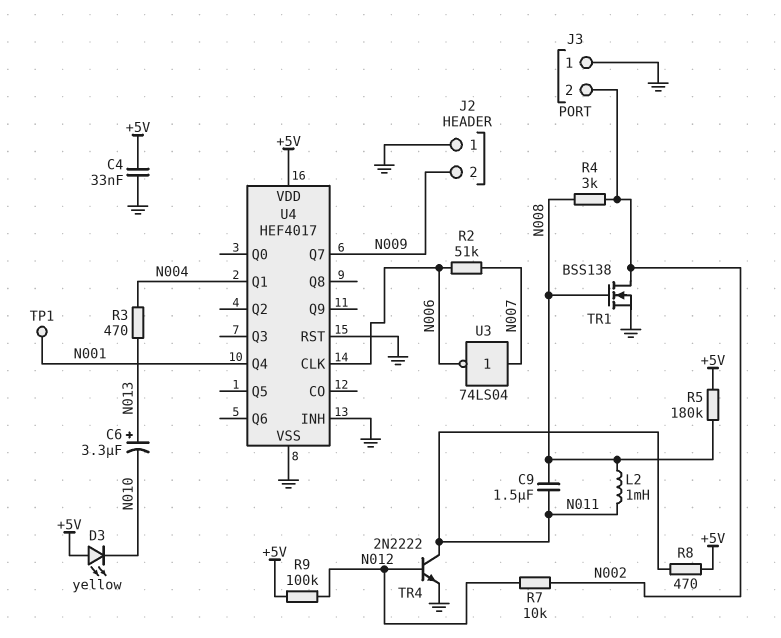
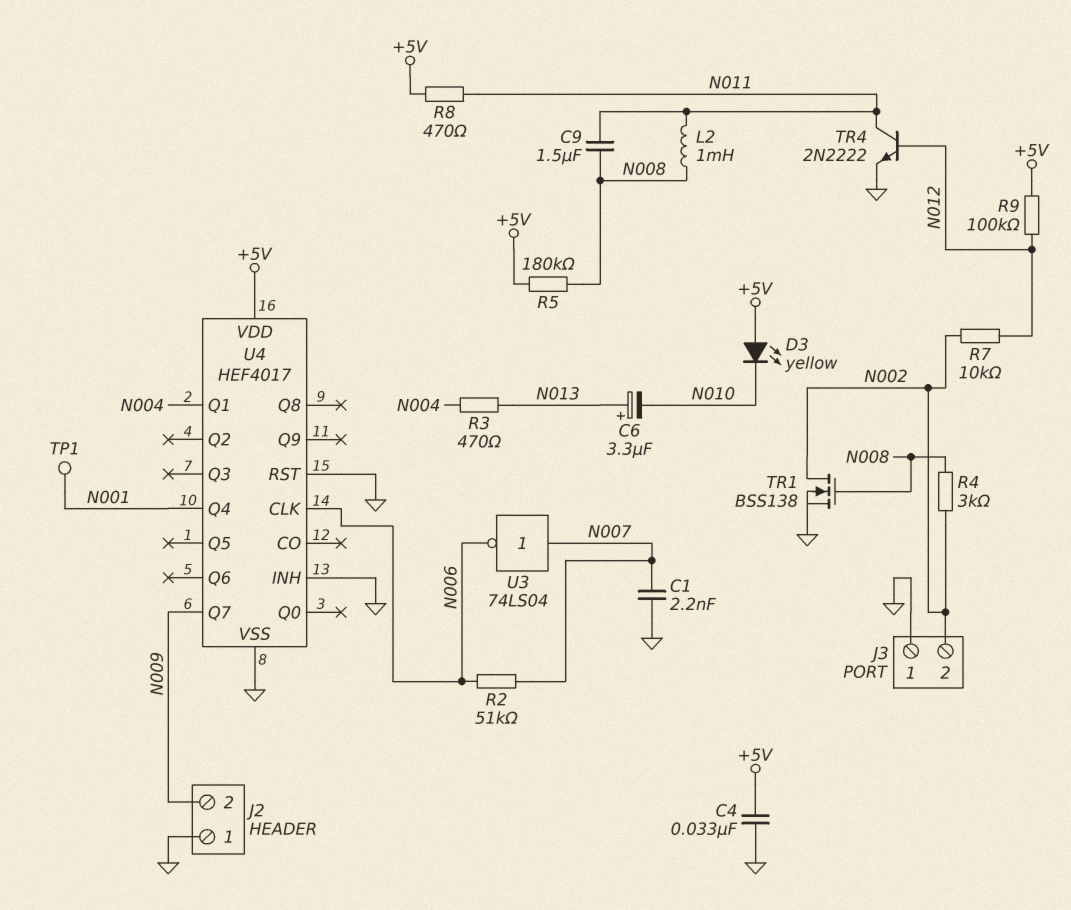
C1: none -> 2.2nF (GND, N007)

